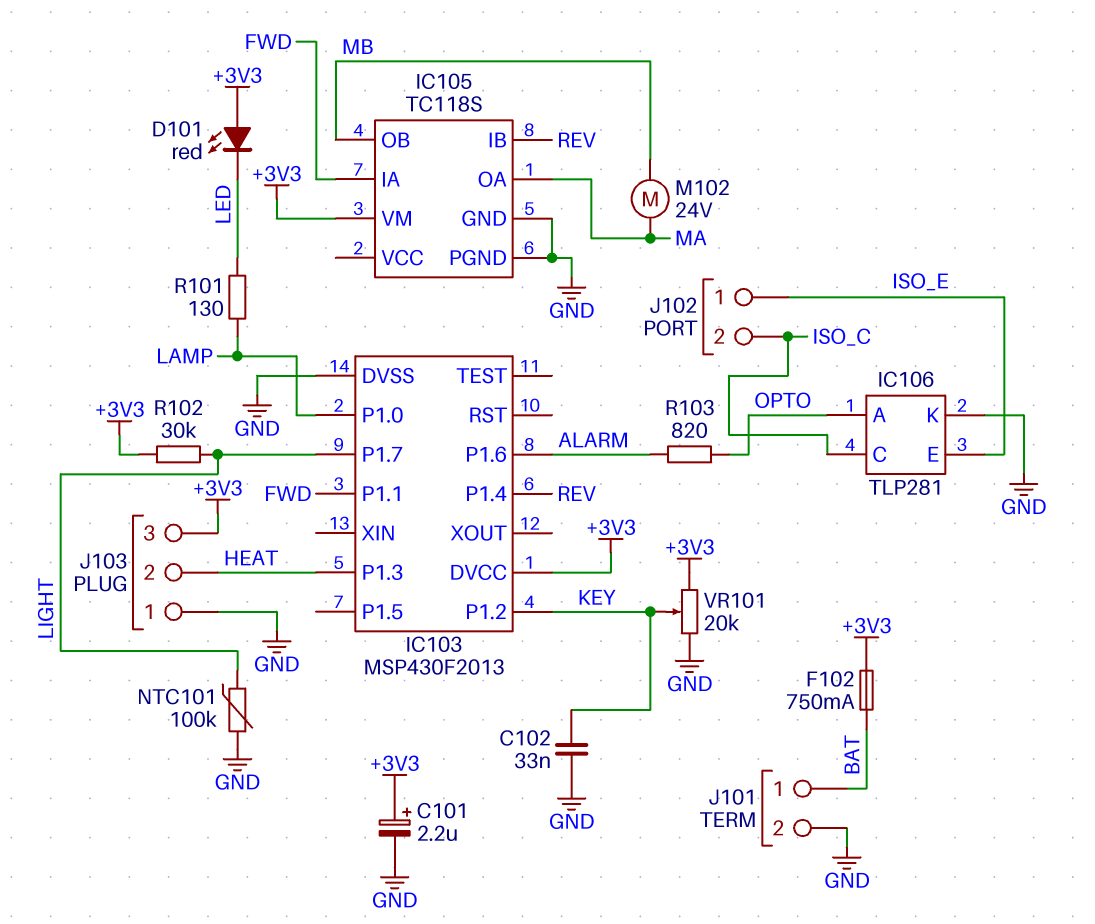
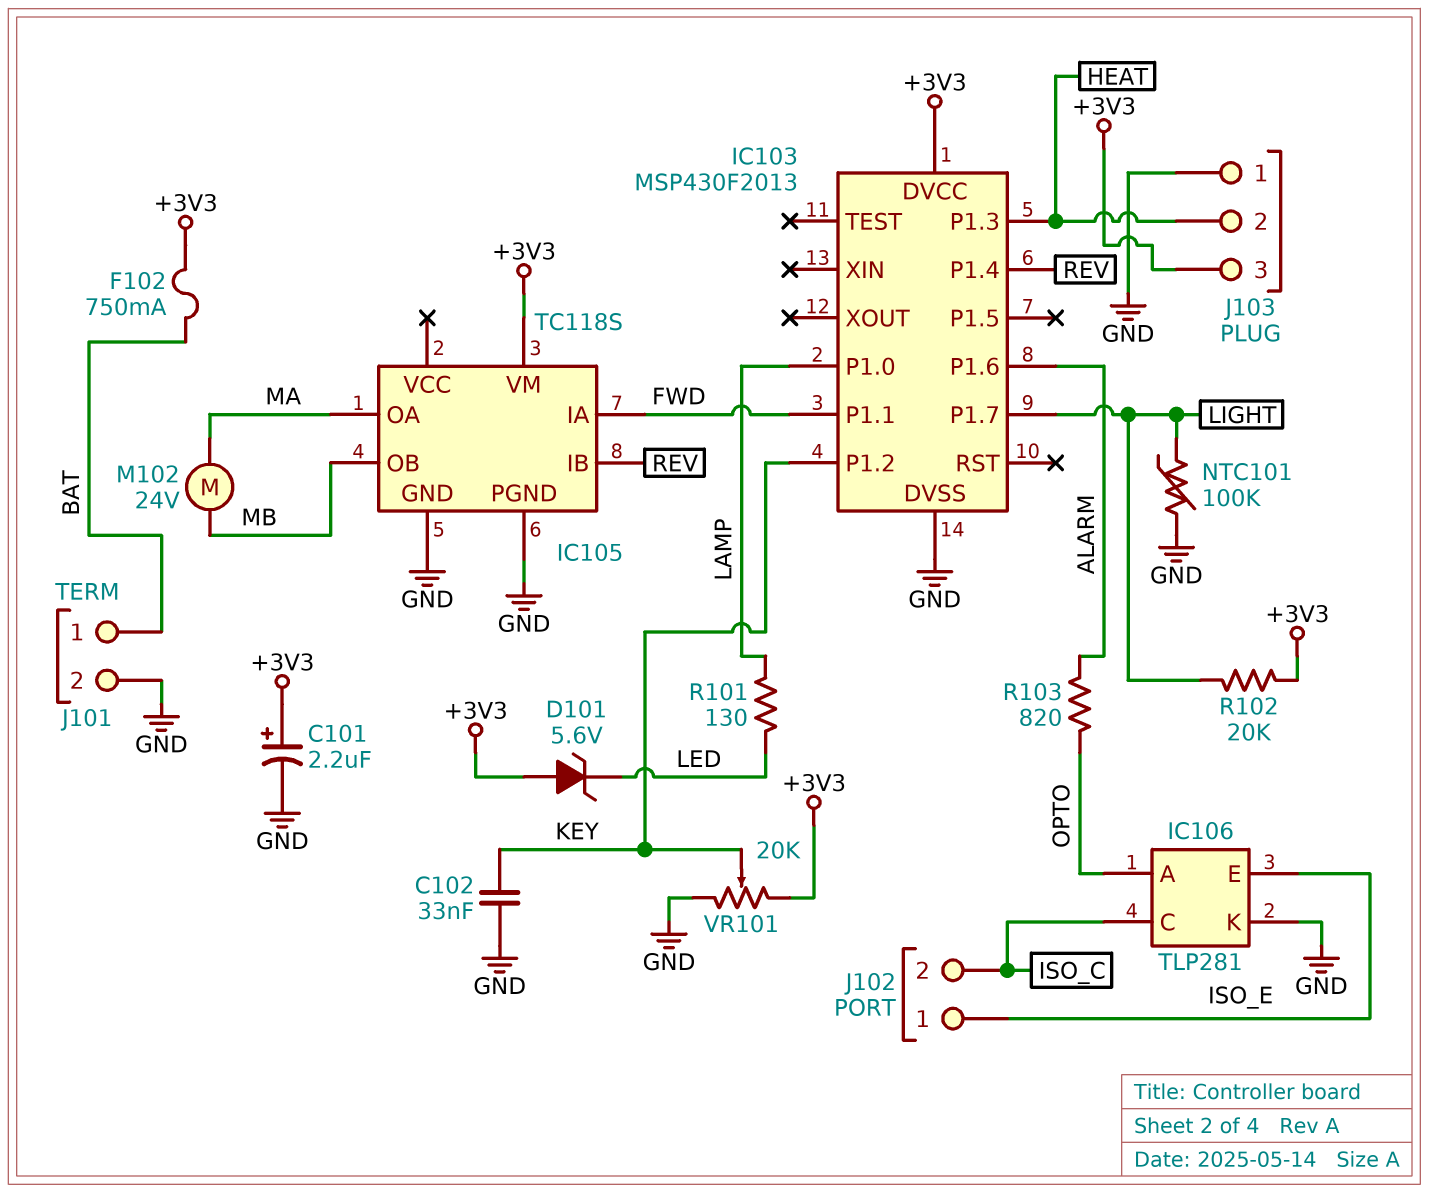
D101: LED red (A +3V3, K LED) -> zener 5.6V (A +3V3, K LED)
R102: 30k (+3V3, LIGHT) -> 20k (+3V3, LIGHT)

